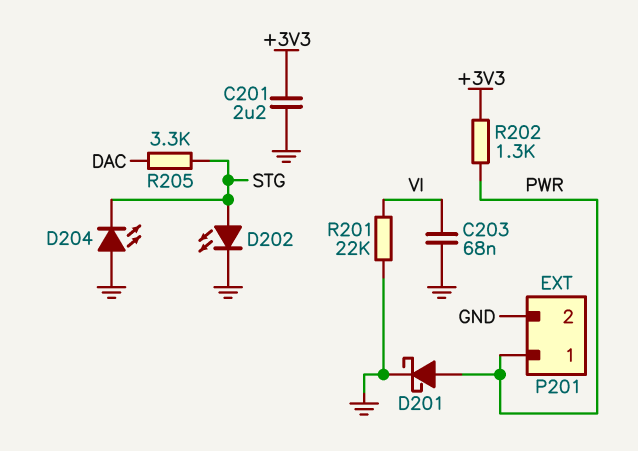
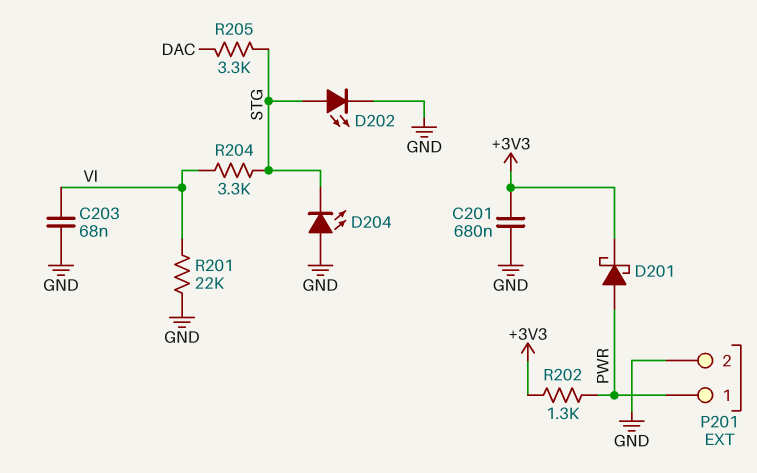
C201: 2.2uF (+3V3, GND) -> 680nF (+3V3, GND)
D201: schottky (A PWR, K GND) -> schottky (A PWR, K +3V3)
R204: none -> 3.3k (STG, VI)

